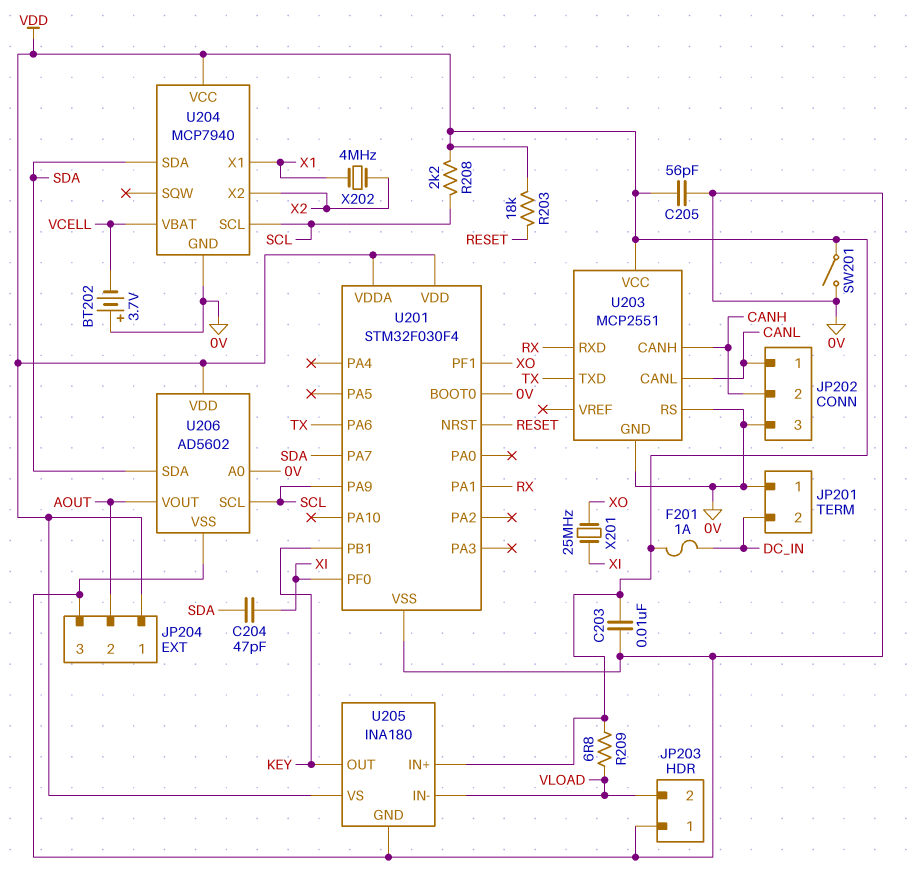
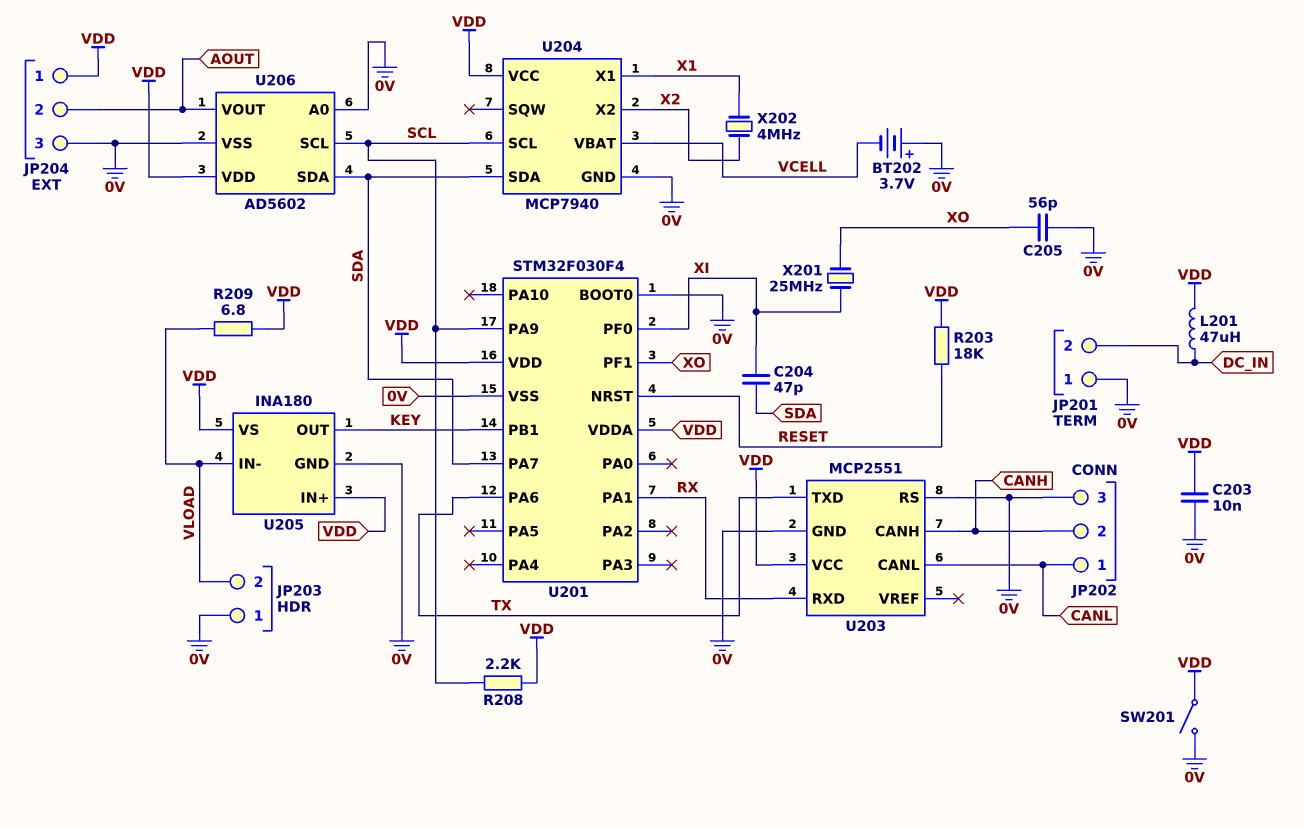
C205: 56pF (0V, VDD) -> 56pF (0V, XO)
F201: 1A (DC_IN, VDD) -> none
L201: none -> 47uH (DC_IN, VDD)

